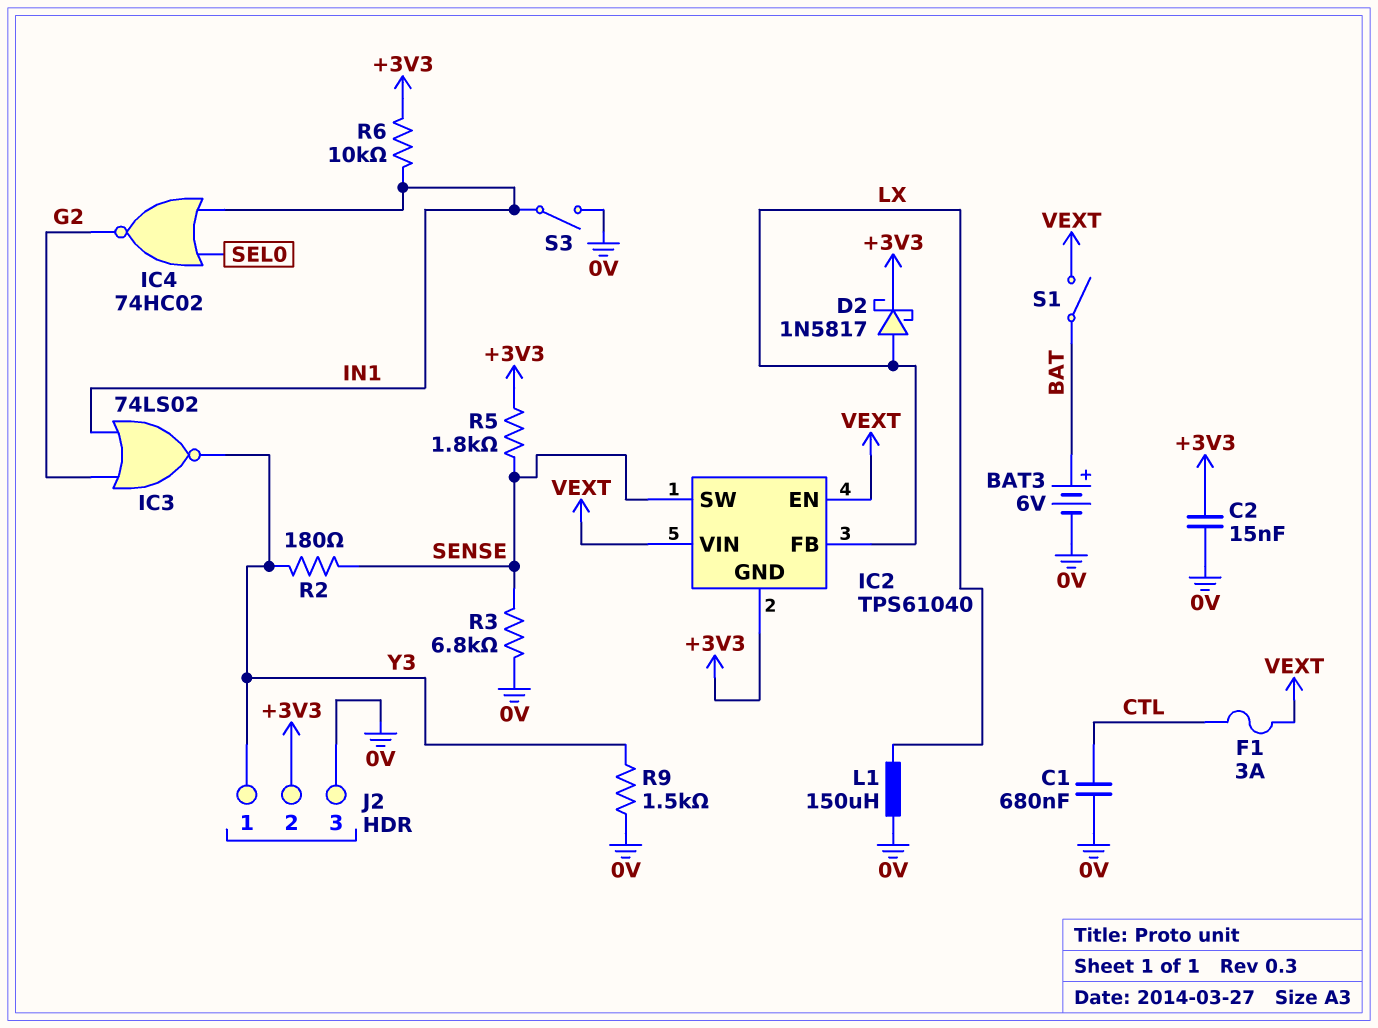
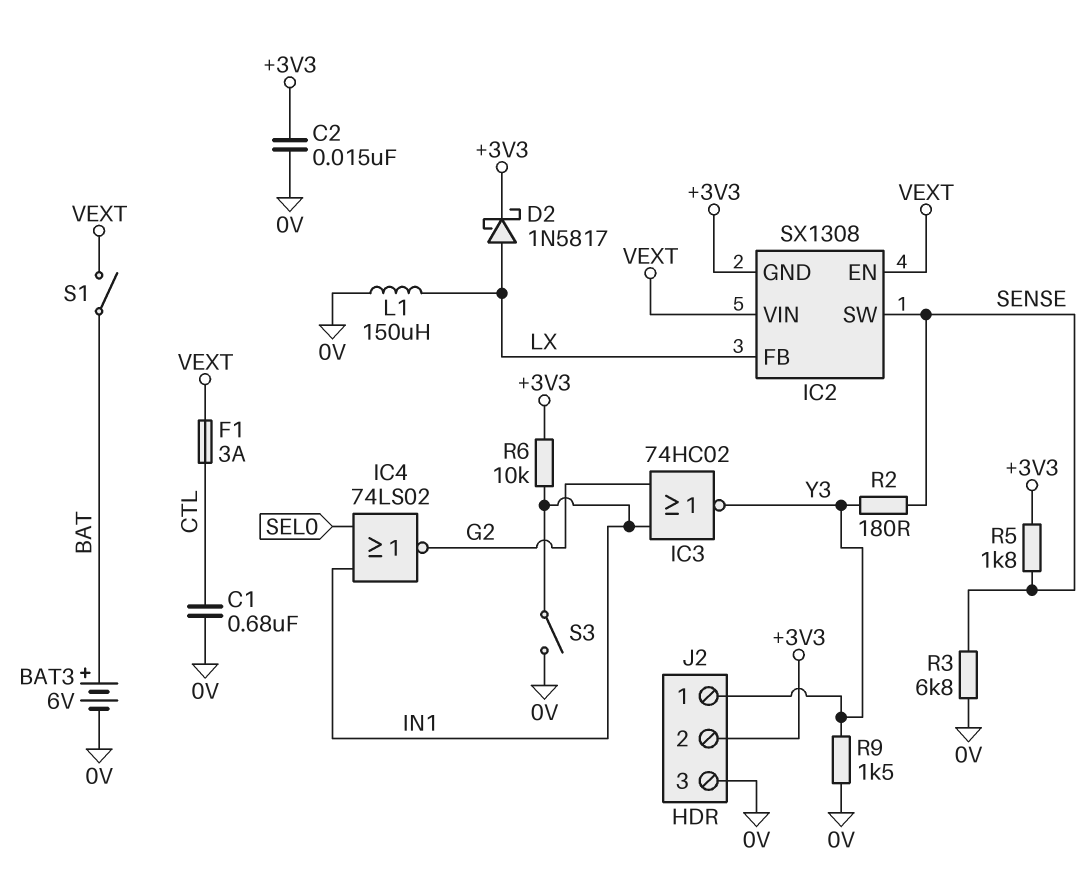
IC2: TPS61040 -> SX1308
IC3: NOR 74LS02 (in G2, in IN1, out Y3) -> NOR 74HC02 (in G2, in IN1, out Y3)
IC4: NOR 74HC02 (in IN1, in SEL0, out G2) -> NOR 74LS02 (in IN1, in SEL0, out G2)

